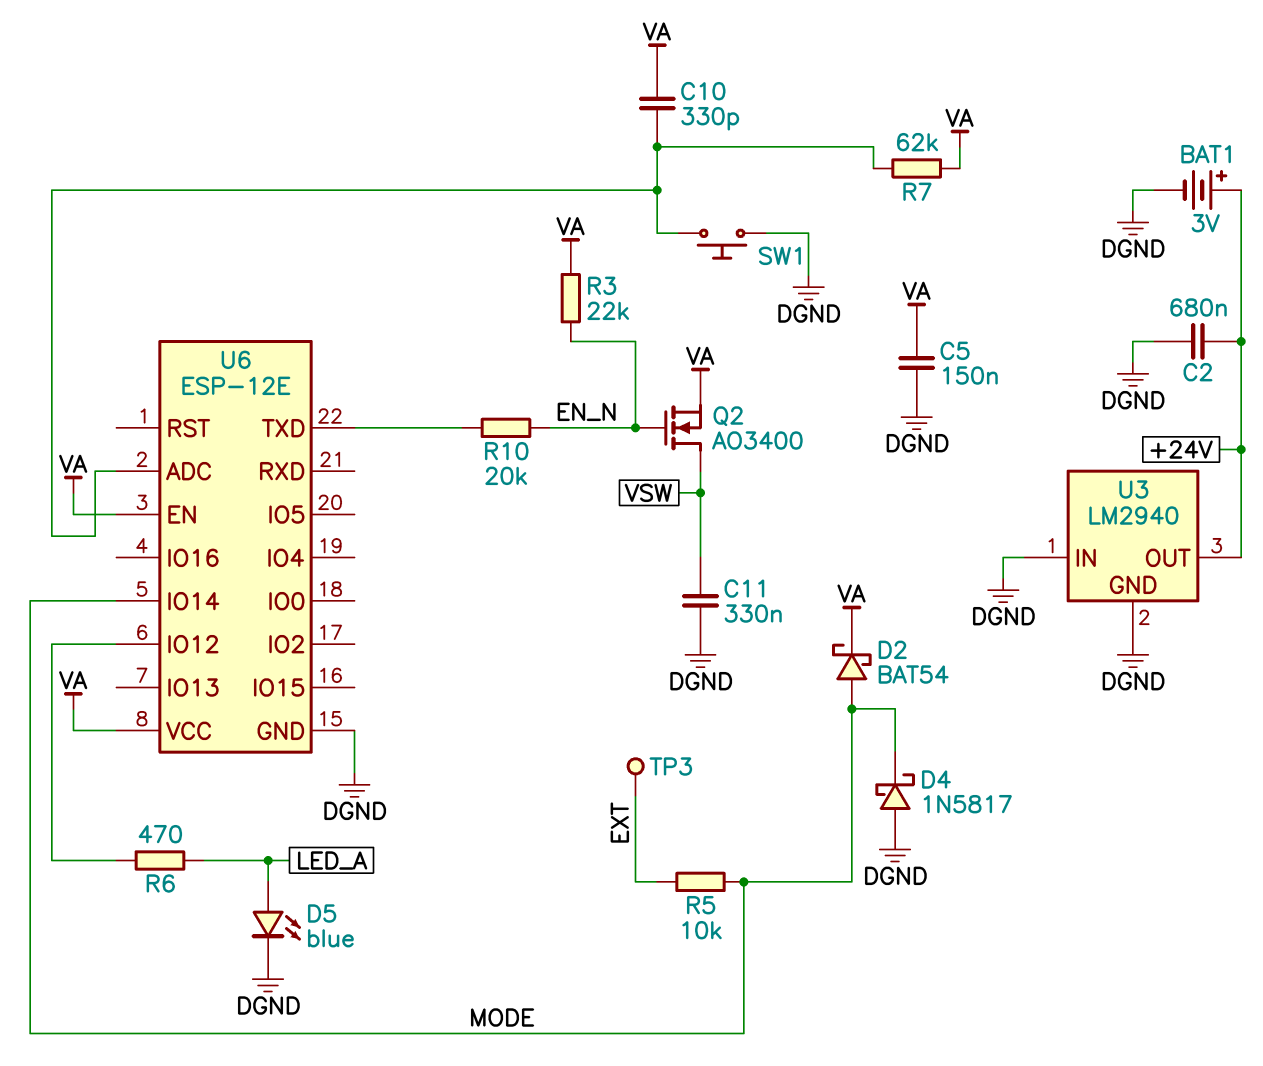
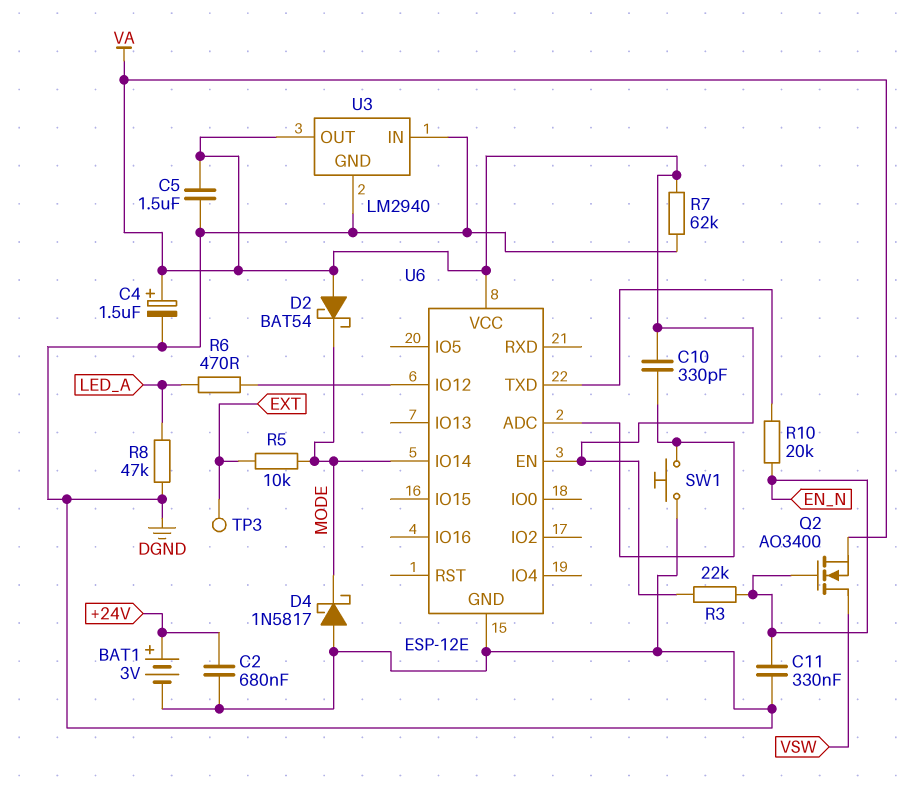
C4: none -> 1.5uF (plus VA, minus DGND)
C5: 150nF (DGND, VA) -> 1.5uF (DGND, VA)
C11: 330nF (DGND, VSW) -> 330nF (DGND, EN_N)
D2: schottky BAT54 (A MODE, K VA) -> schottky BAT54 (A VA, K MODE)
D5: LED blue (A LED_A, K DGND) -> none
R7: 62k (U6/ADC, VA) -> 62k (DGND, VA)
R8: none -> 47k (DGND, LED_A)
U3 pin OUT: +24V -> VA

